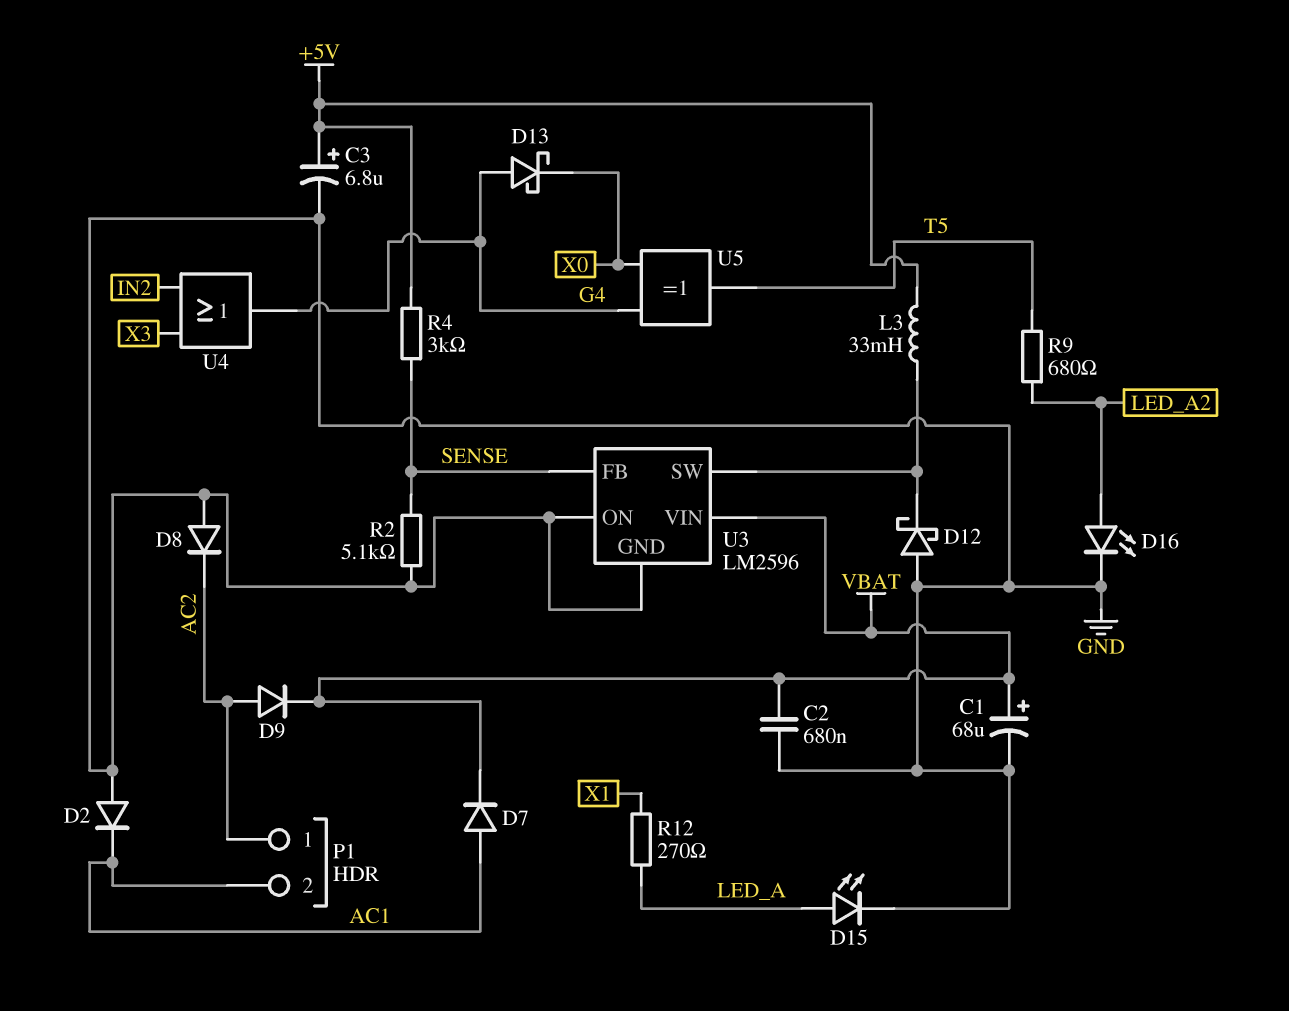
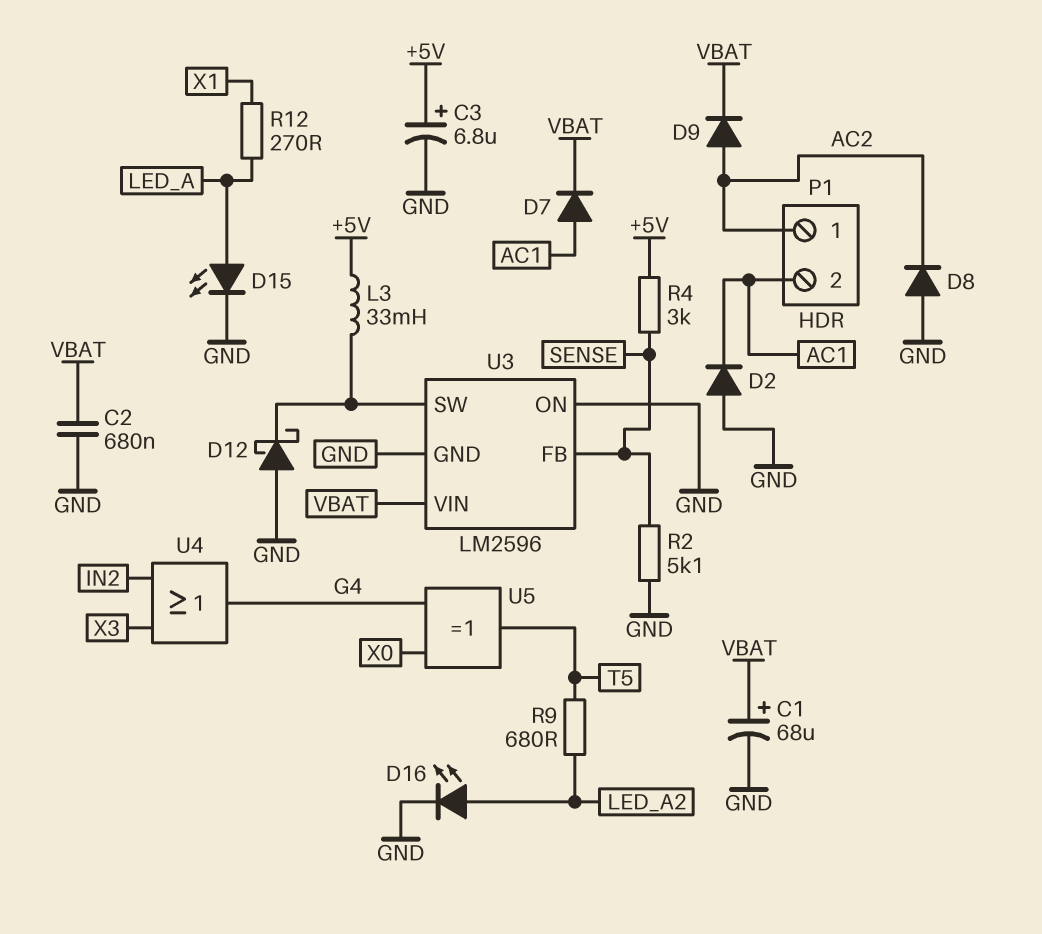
D13: schottky (A G4, K X0) -> none

